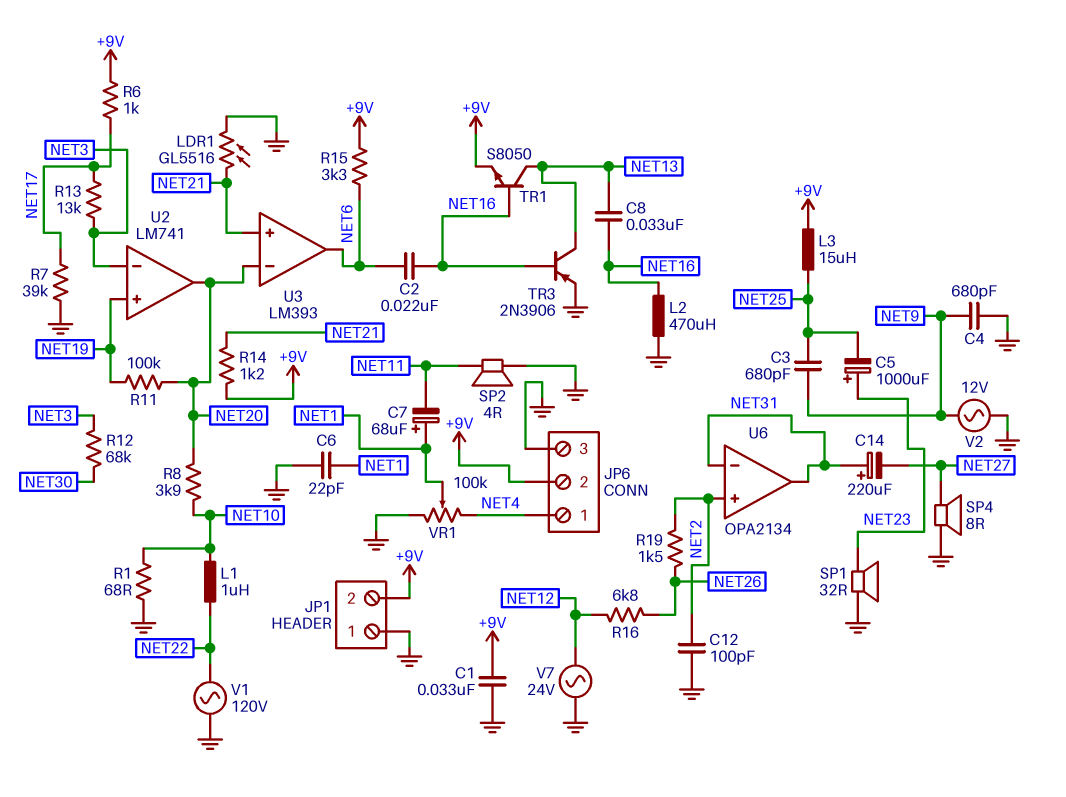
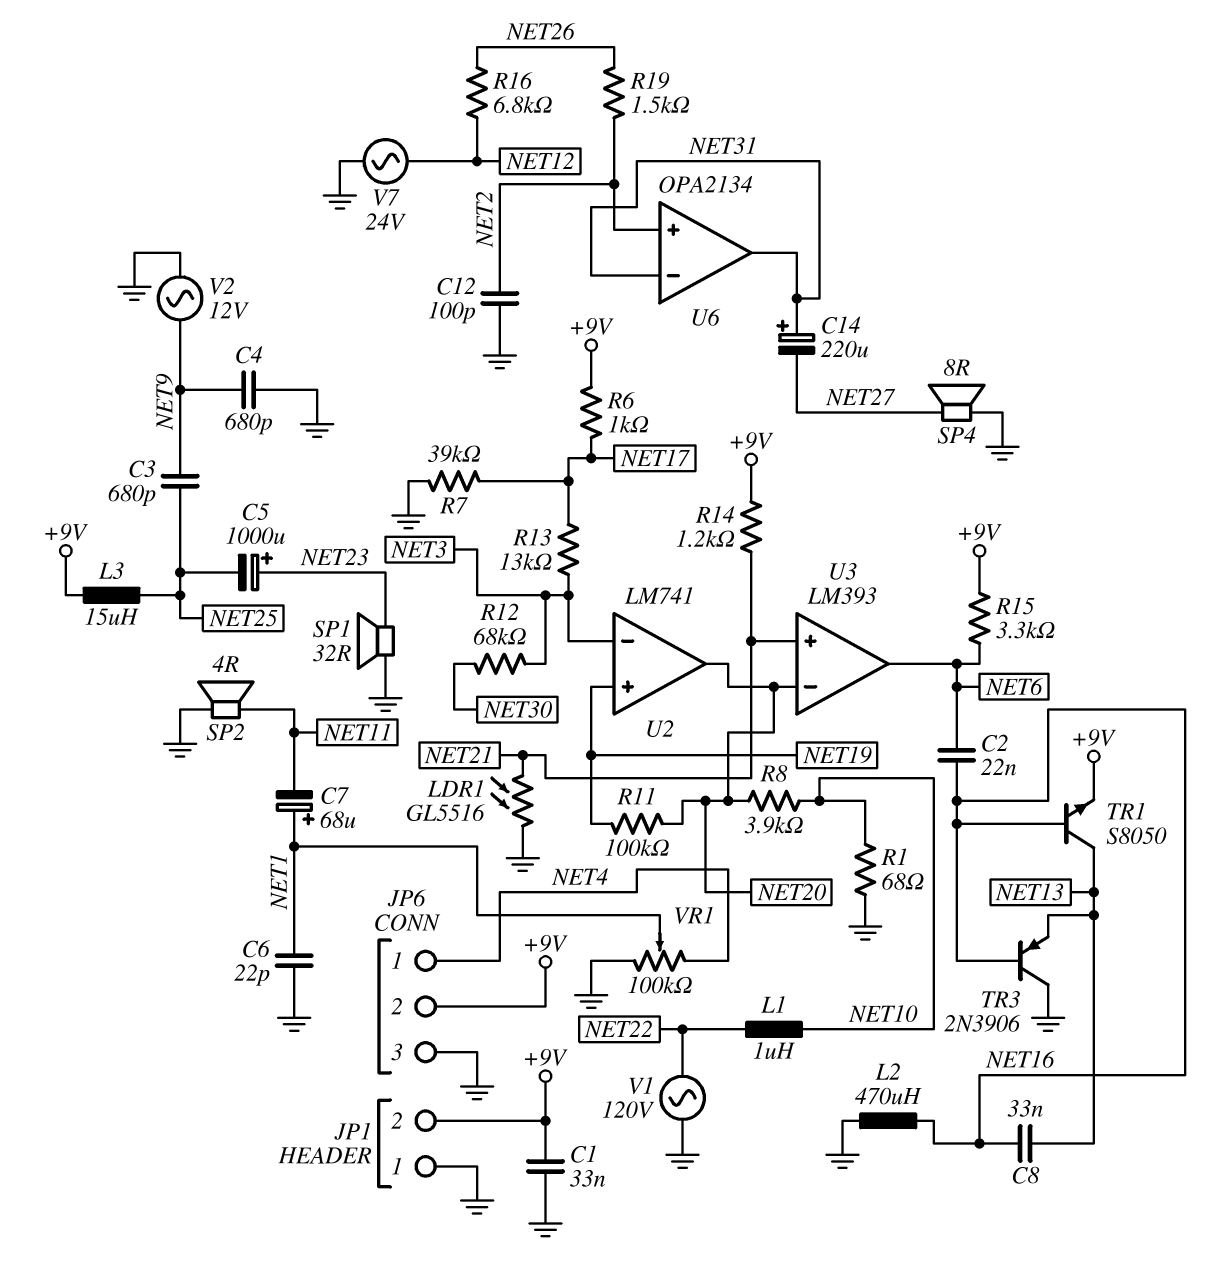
TR3: PNP 2N3906 (B NET16, C NET13, E GND) -> PNP 2N3906 (B NET16, C GND, E NET13)

